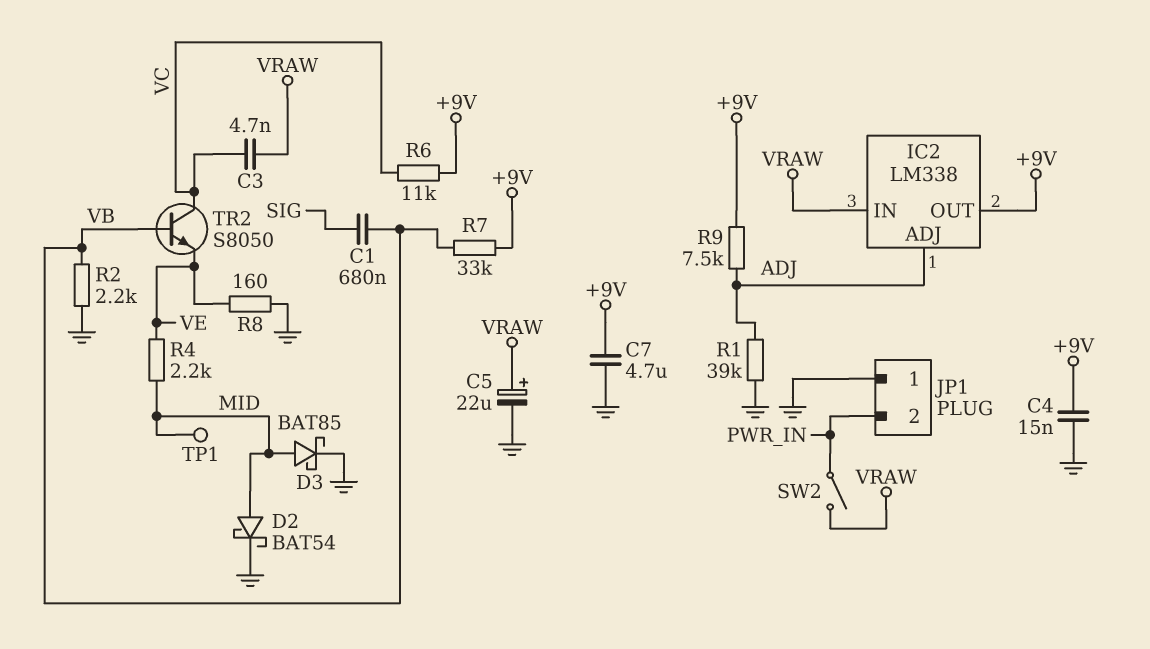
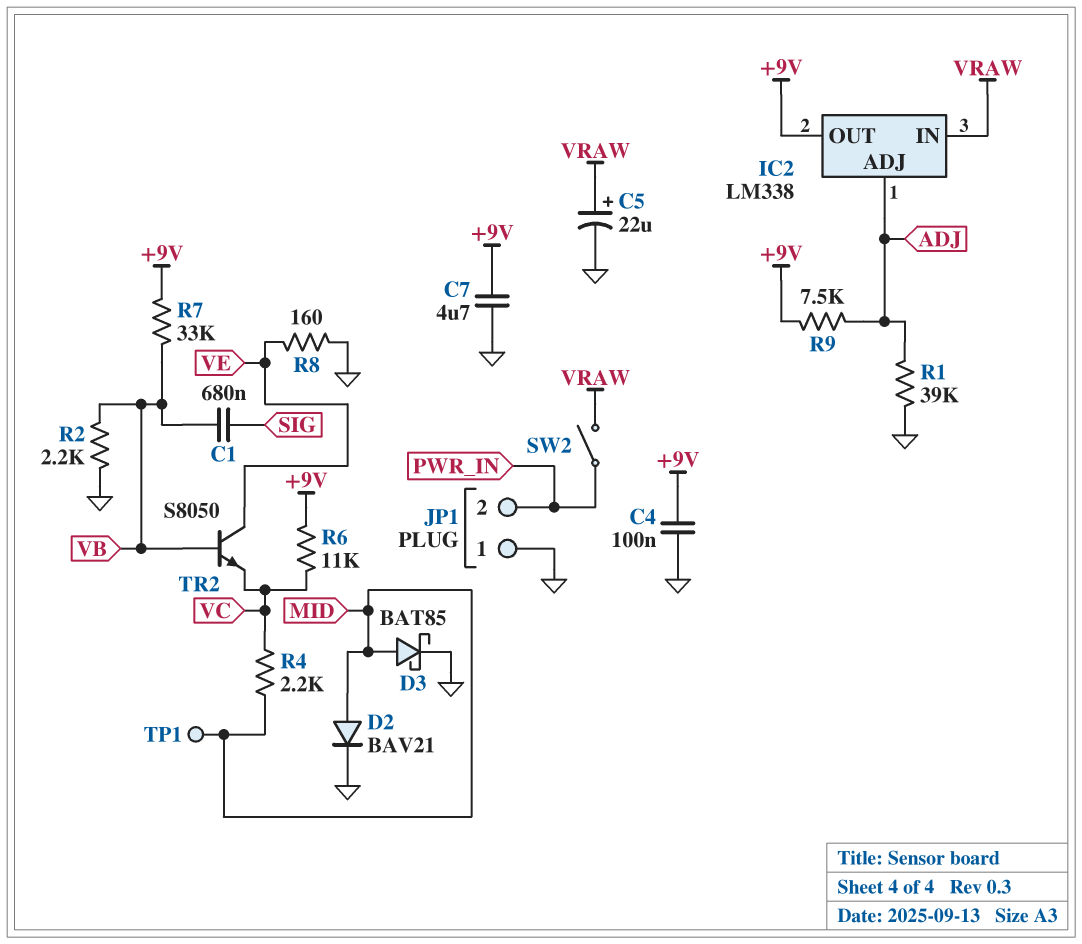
C3: 4.7nF (VC, VRAW) -> none
C4: 15nF (+9V, GND) -> 100nF (+9V, GND)
D2: schottky BAT54 (A MID, K GND) -> diode BAV21 (A MID, K GND)
R4: 2.2k (MID, VE) -> 2.2k (MID, VC)
TR2: NPN S8050 (B VB, C VC, E VE) -> NPN S8050 (B VB, C VE, E VC)

